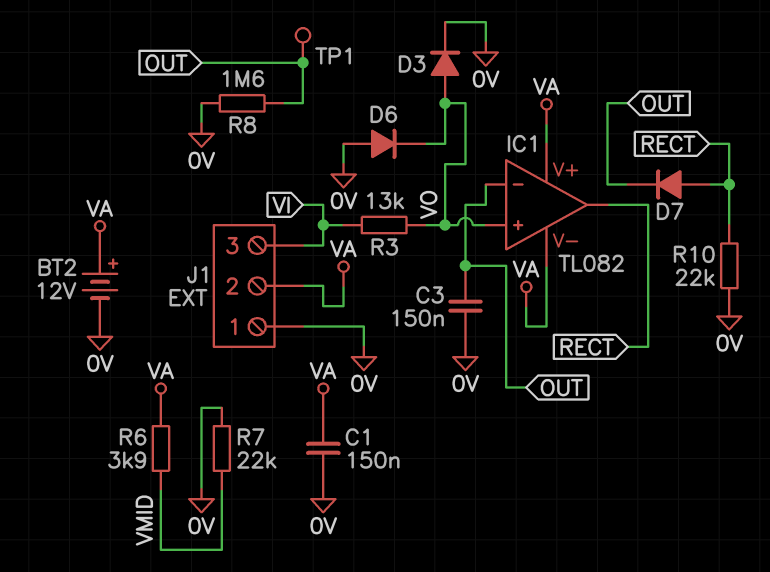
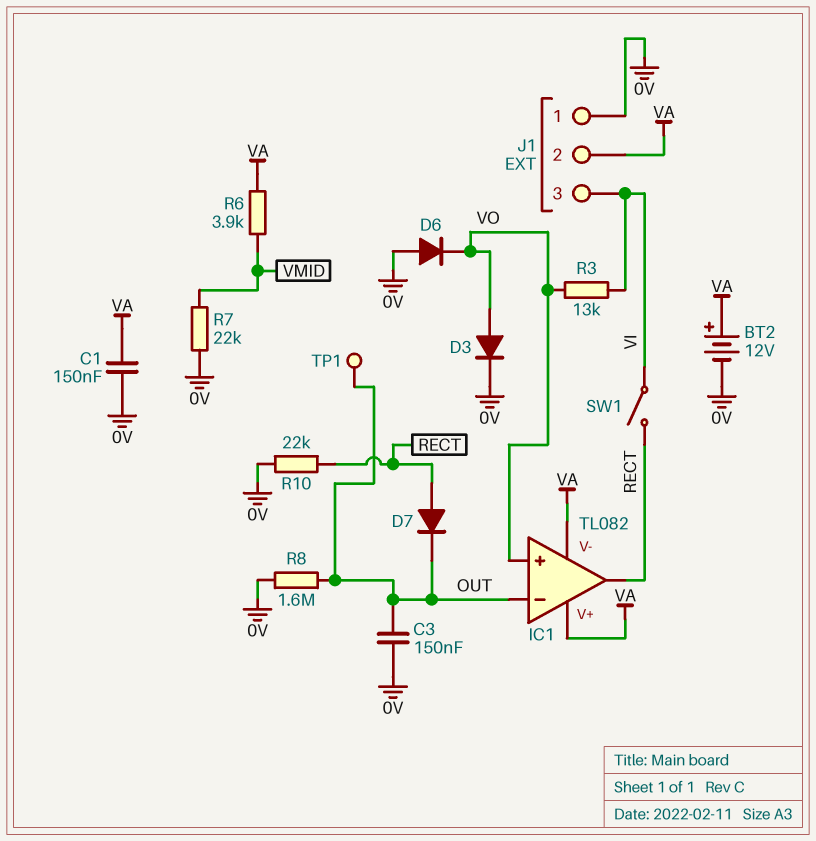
SW1: none -> switch (RECT, VI)

